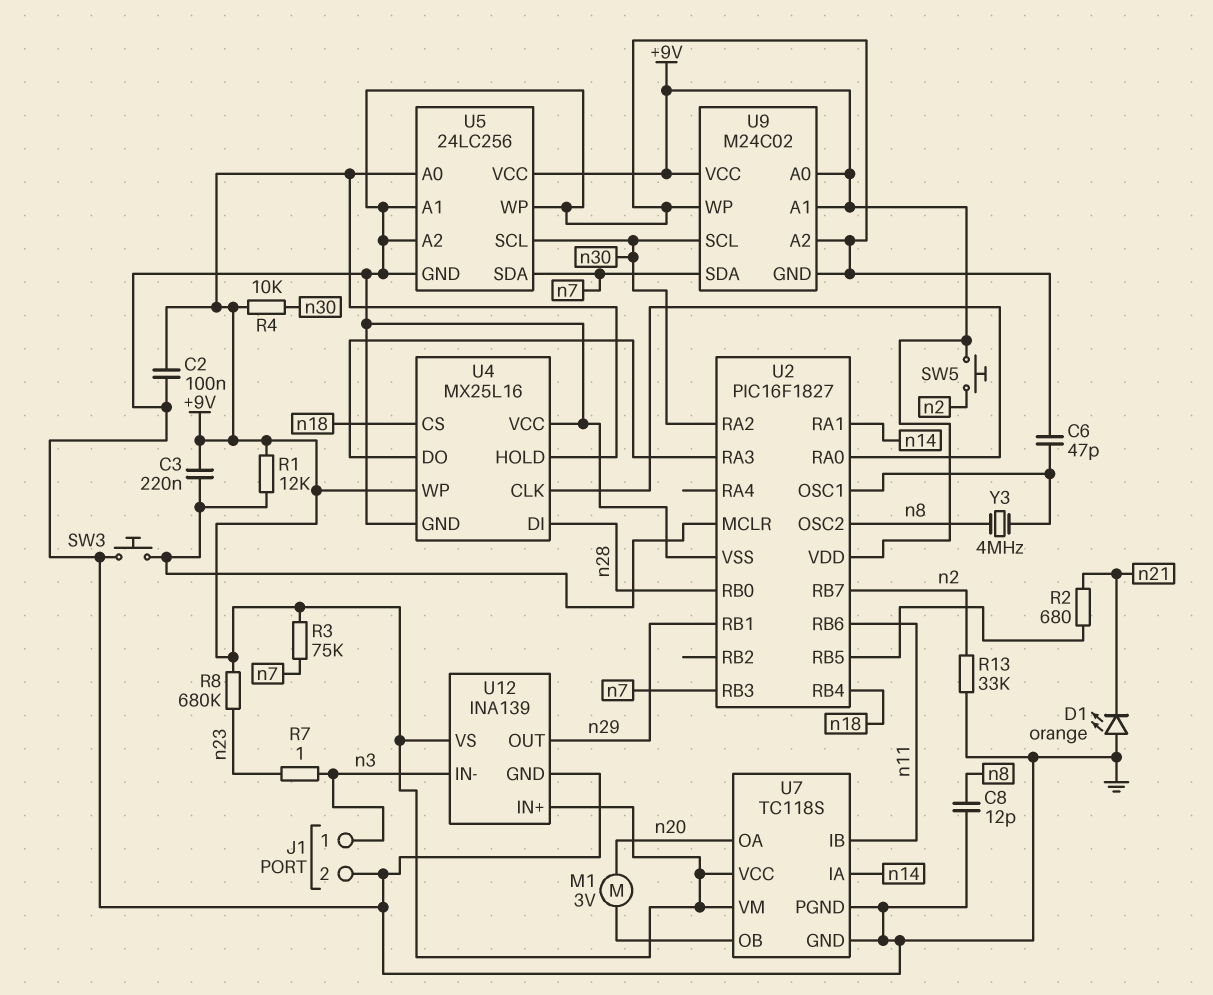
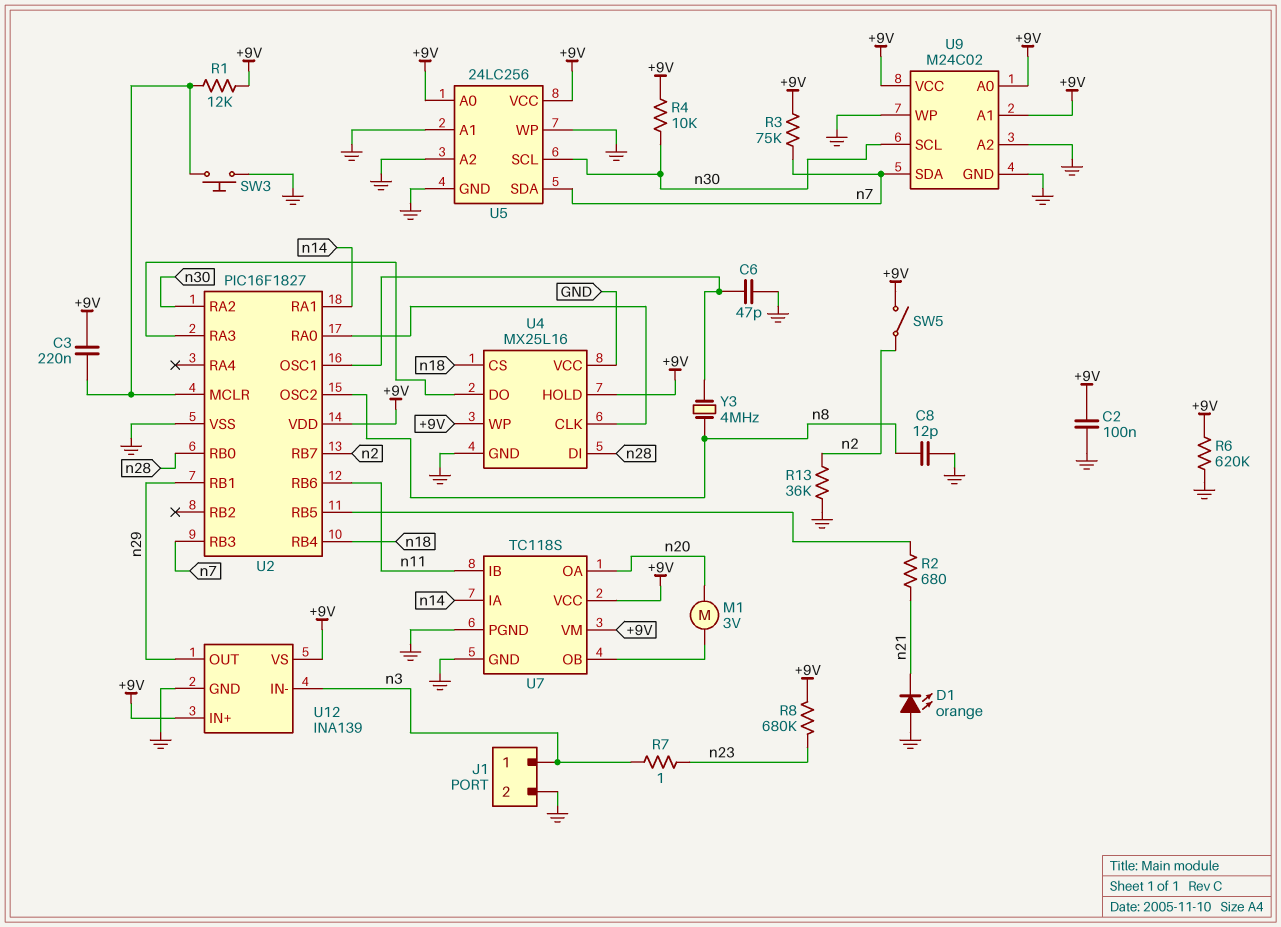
R6: none -> 620k (+9V, GND)
R13: 33k (GND, n2) -> 36k (GND, n2)
SW5: button (+9V, n2) -> switch (+9V, n2)

